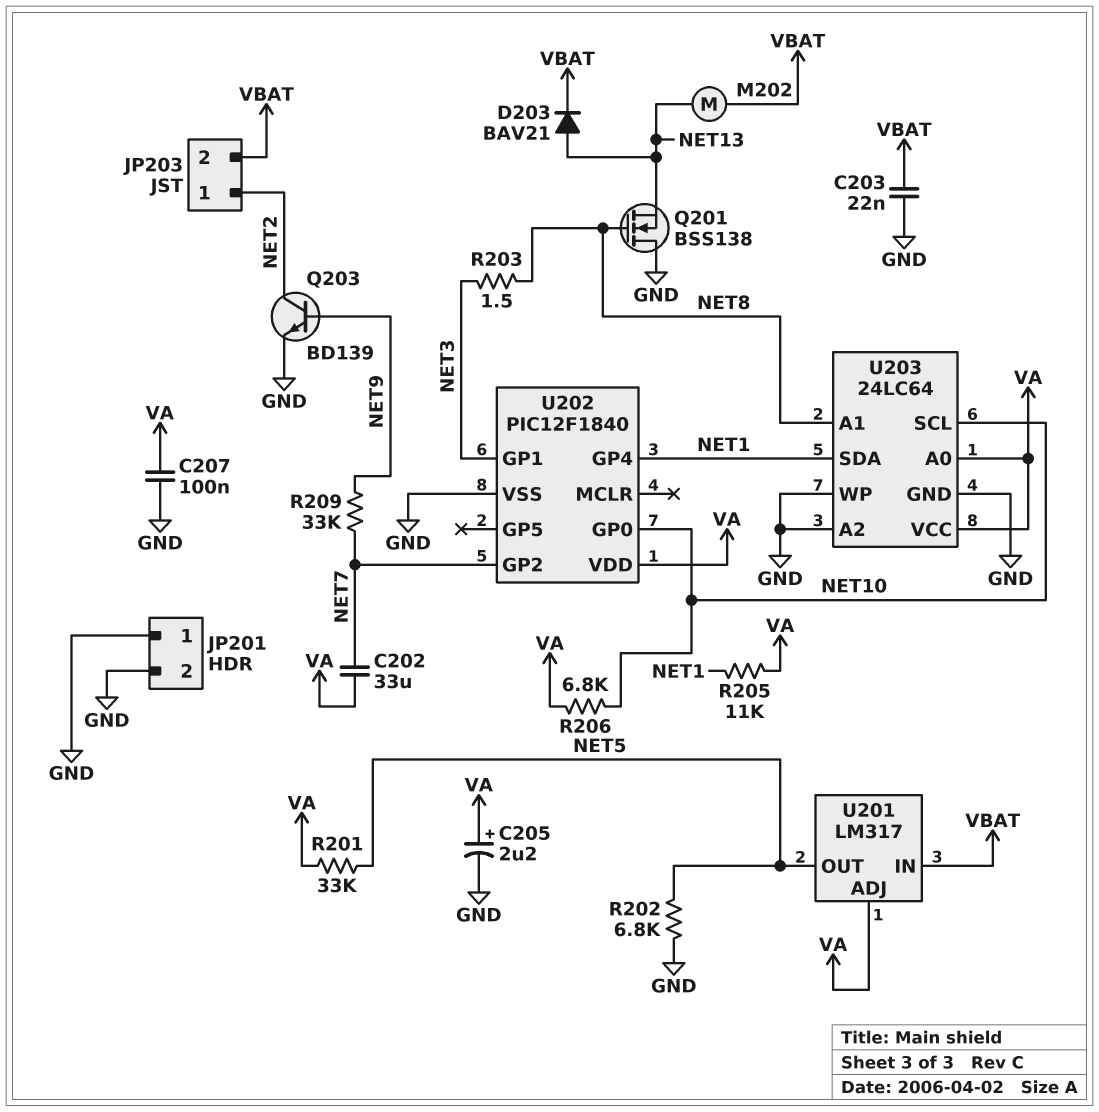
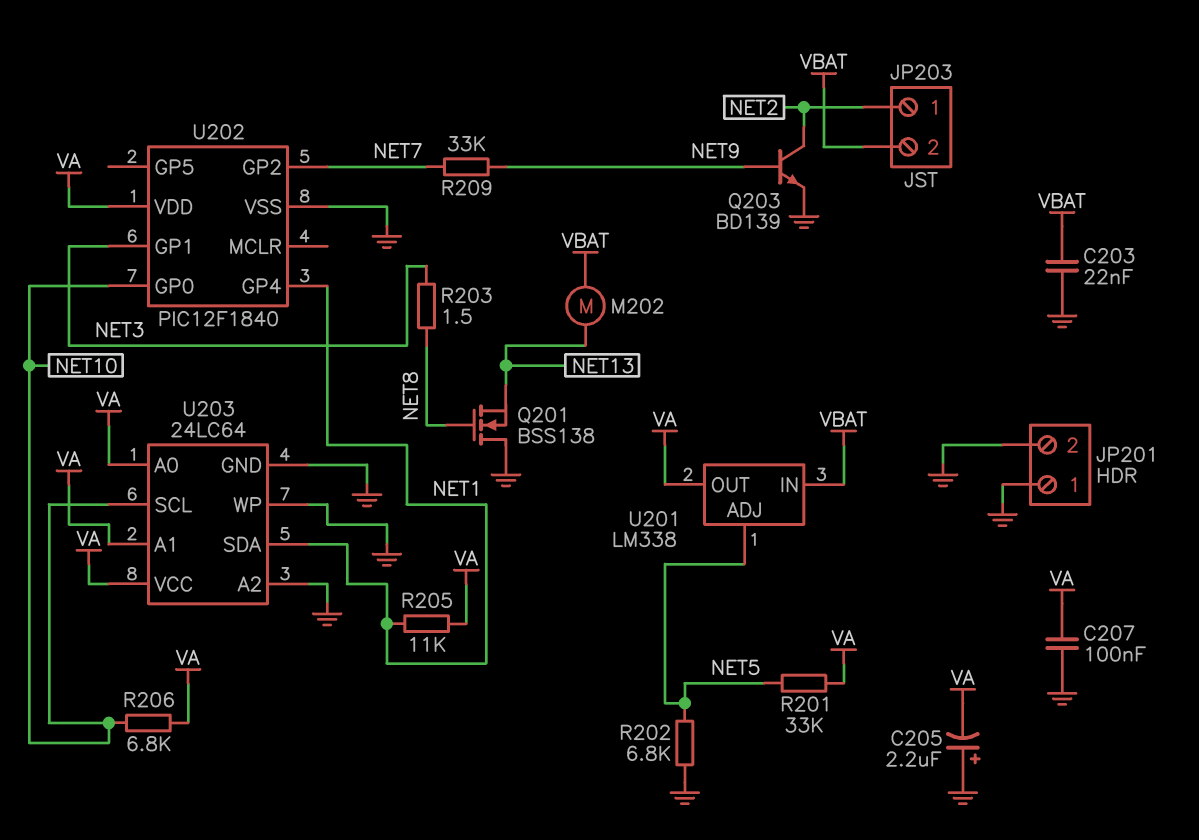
C202: 33uF (NET7, VA) -> none
C205: 2.2uF (plus VA, minus GND) -> 2.2uF (plus GND, minus VA)
D203: diode BAV21 (A NET13, K VBAT) -> none
U201: LM317 -> LM338
U201 pin ADJ: VA -> NET5
U201 pin OUT: NET5 -> VA
U203 pin A1: NET8 -> VA

